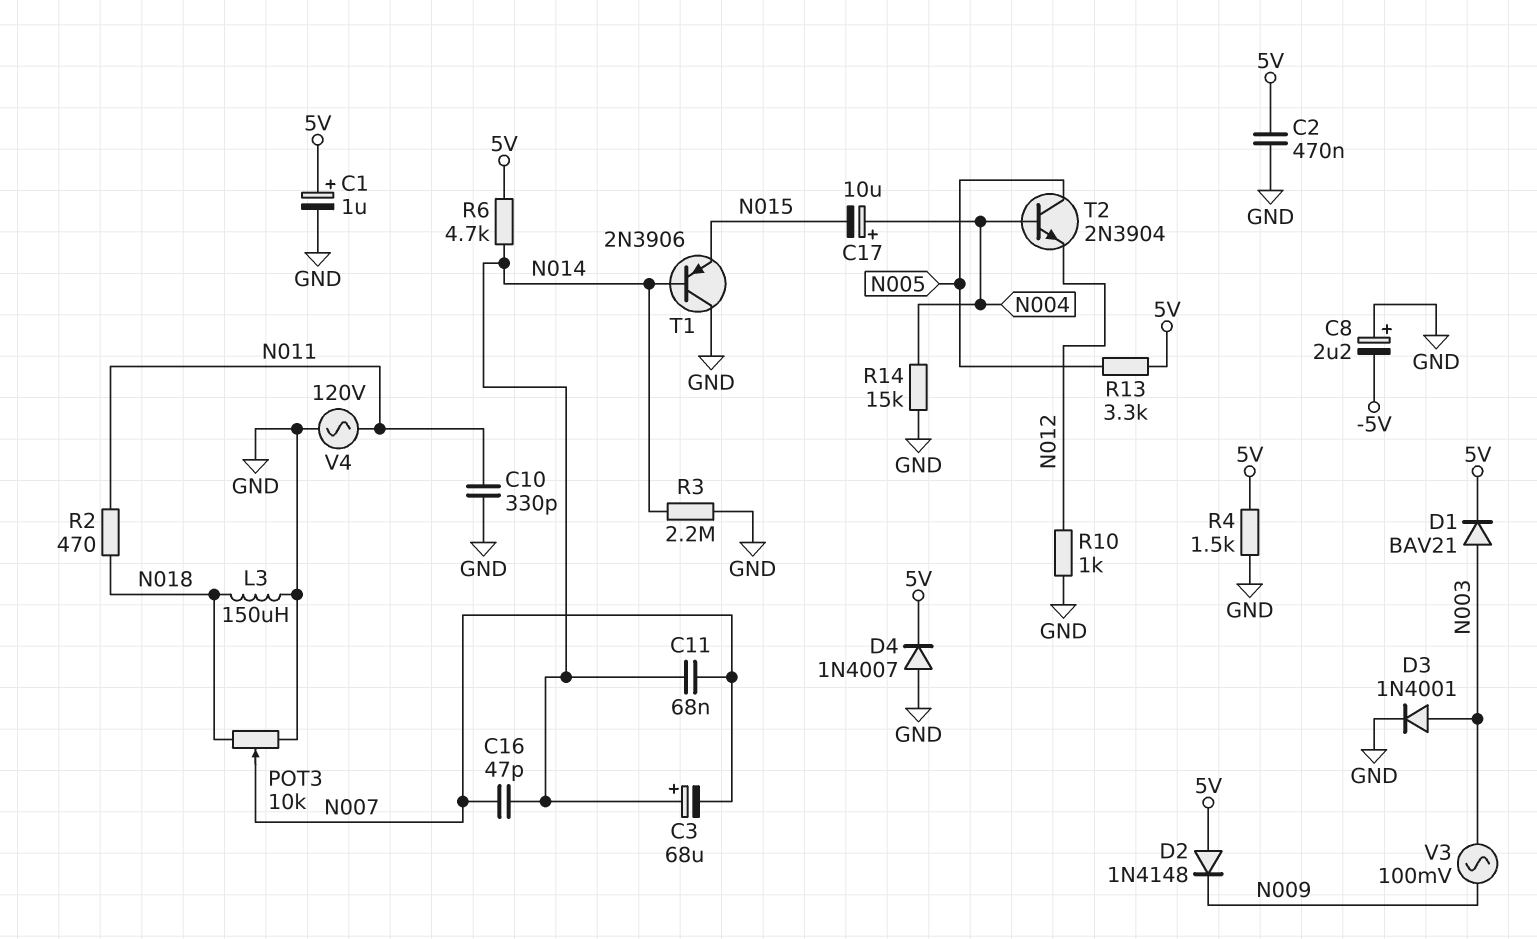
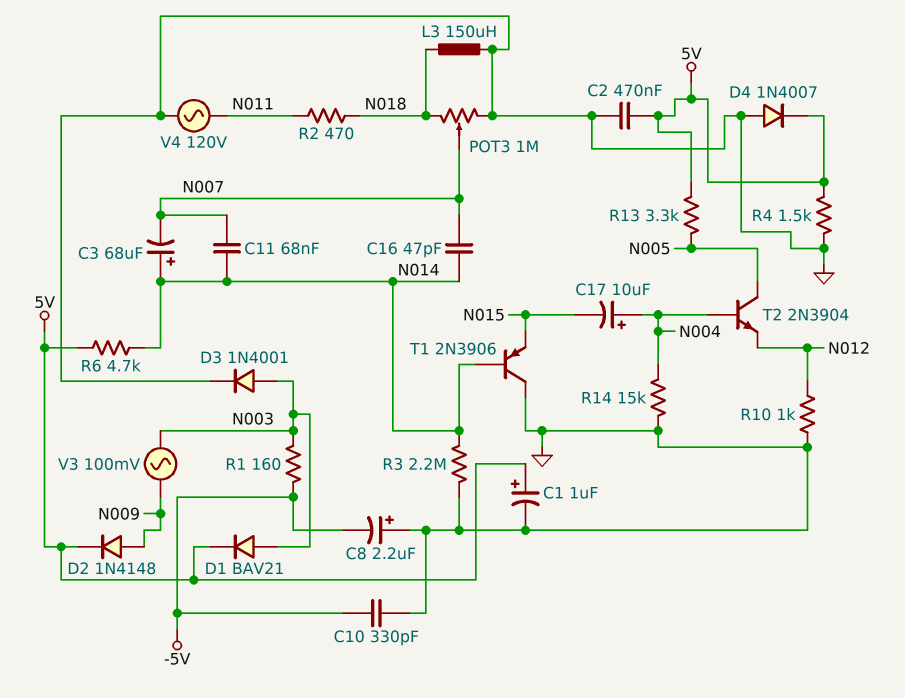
C10: 330pF (GND, N011) -> 330pF (-5V, GND)
D2: diode 1N4148 (A 5V, K N009) -> diode 1N4148 (A N009, K 5V)
POT3: 10k (GND, N018, wiper N007) -> 1M (GND, N018, wiper N007)
R1: none -> 160 (-5V, N003)

